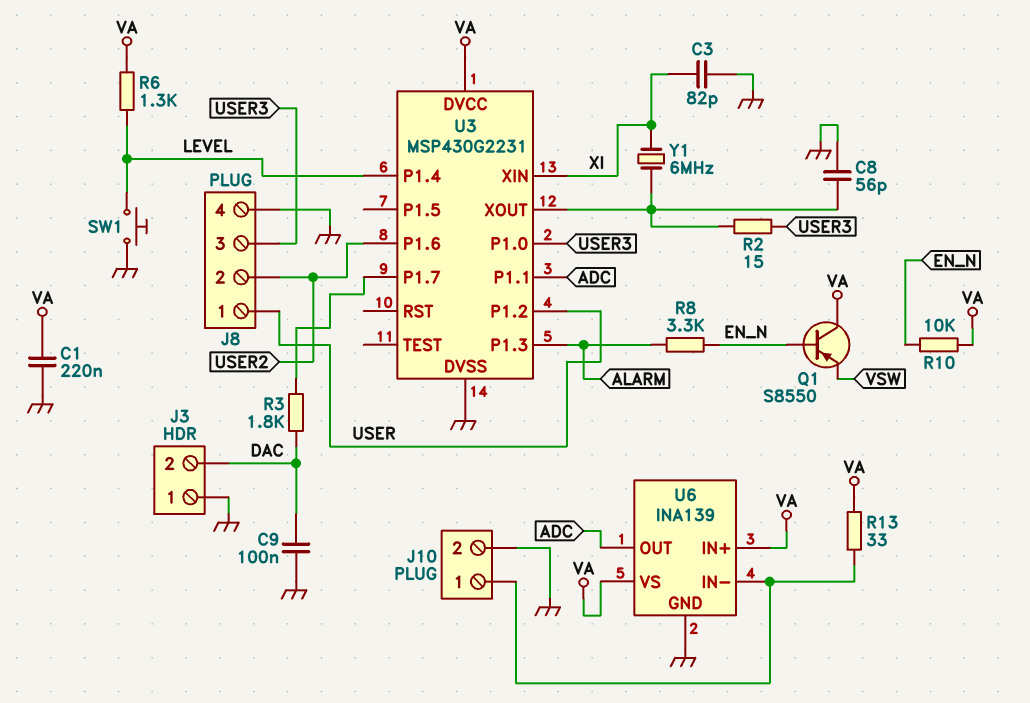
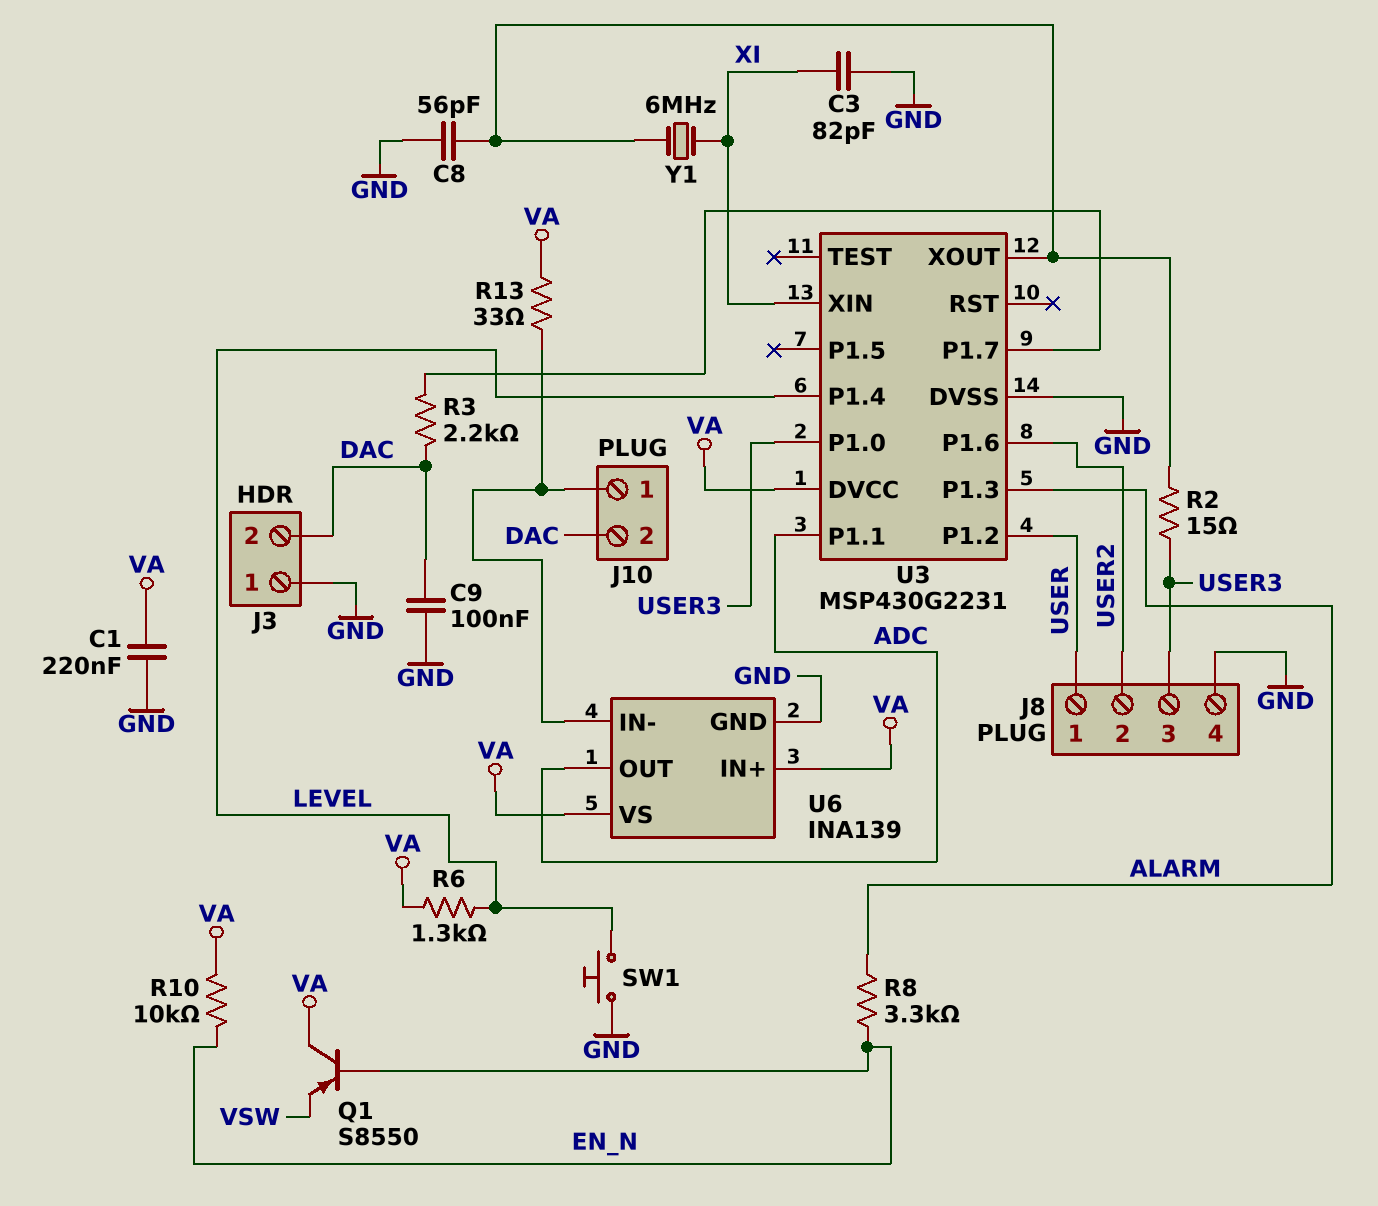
J10 pin 2: GND -> DAC
R3: 1.8k (DAC, U3/P1.7) -> 2.2k (DAC, U3/P1.7)

